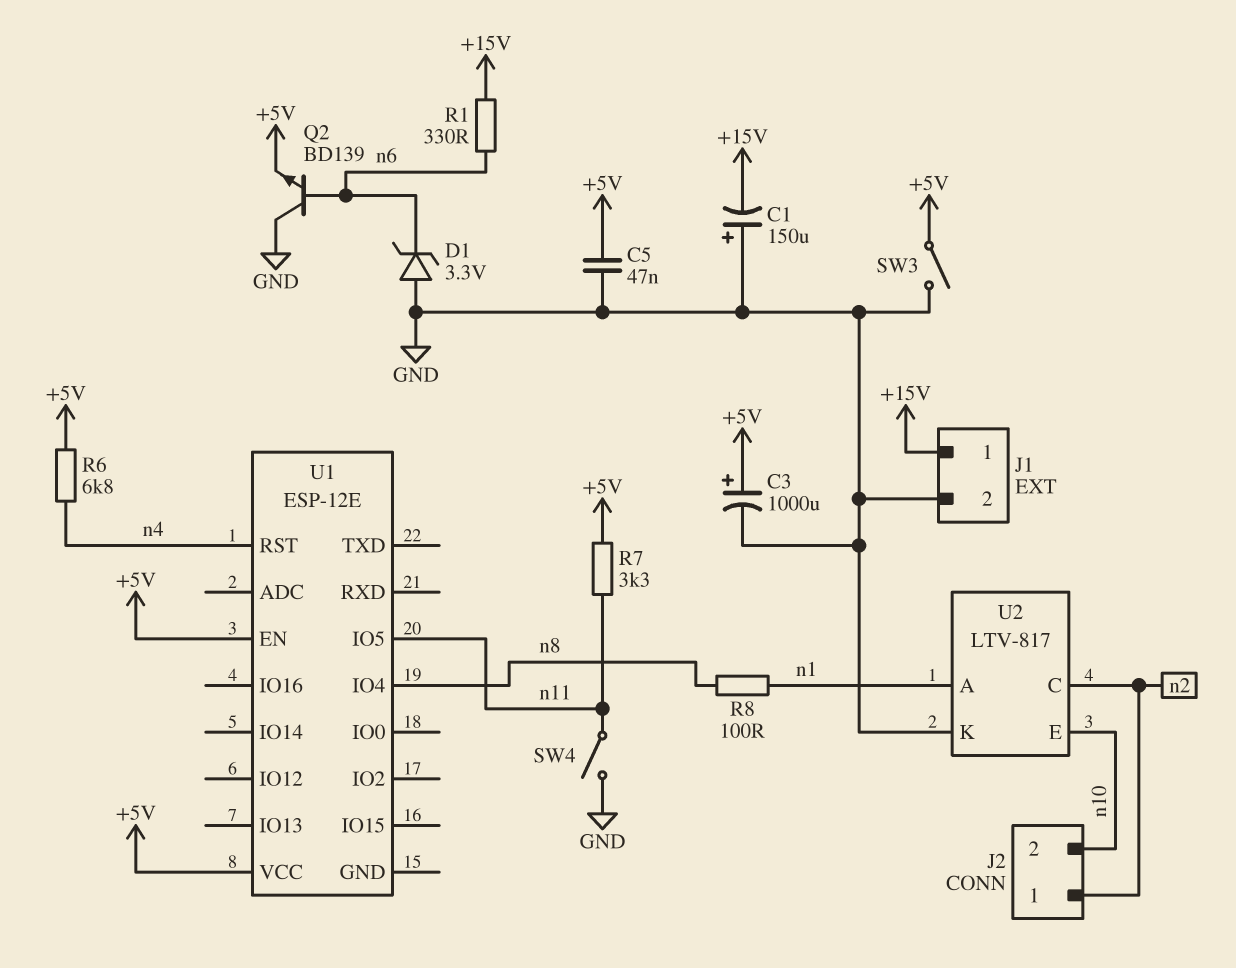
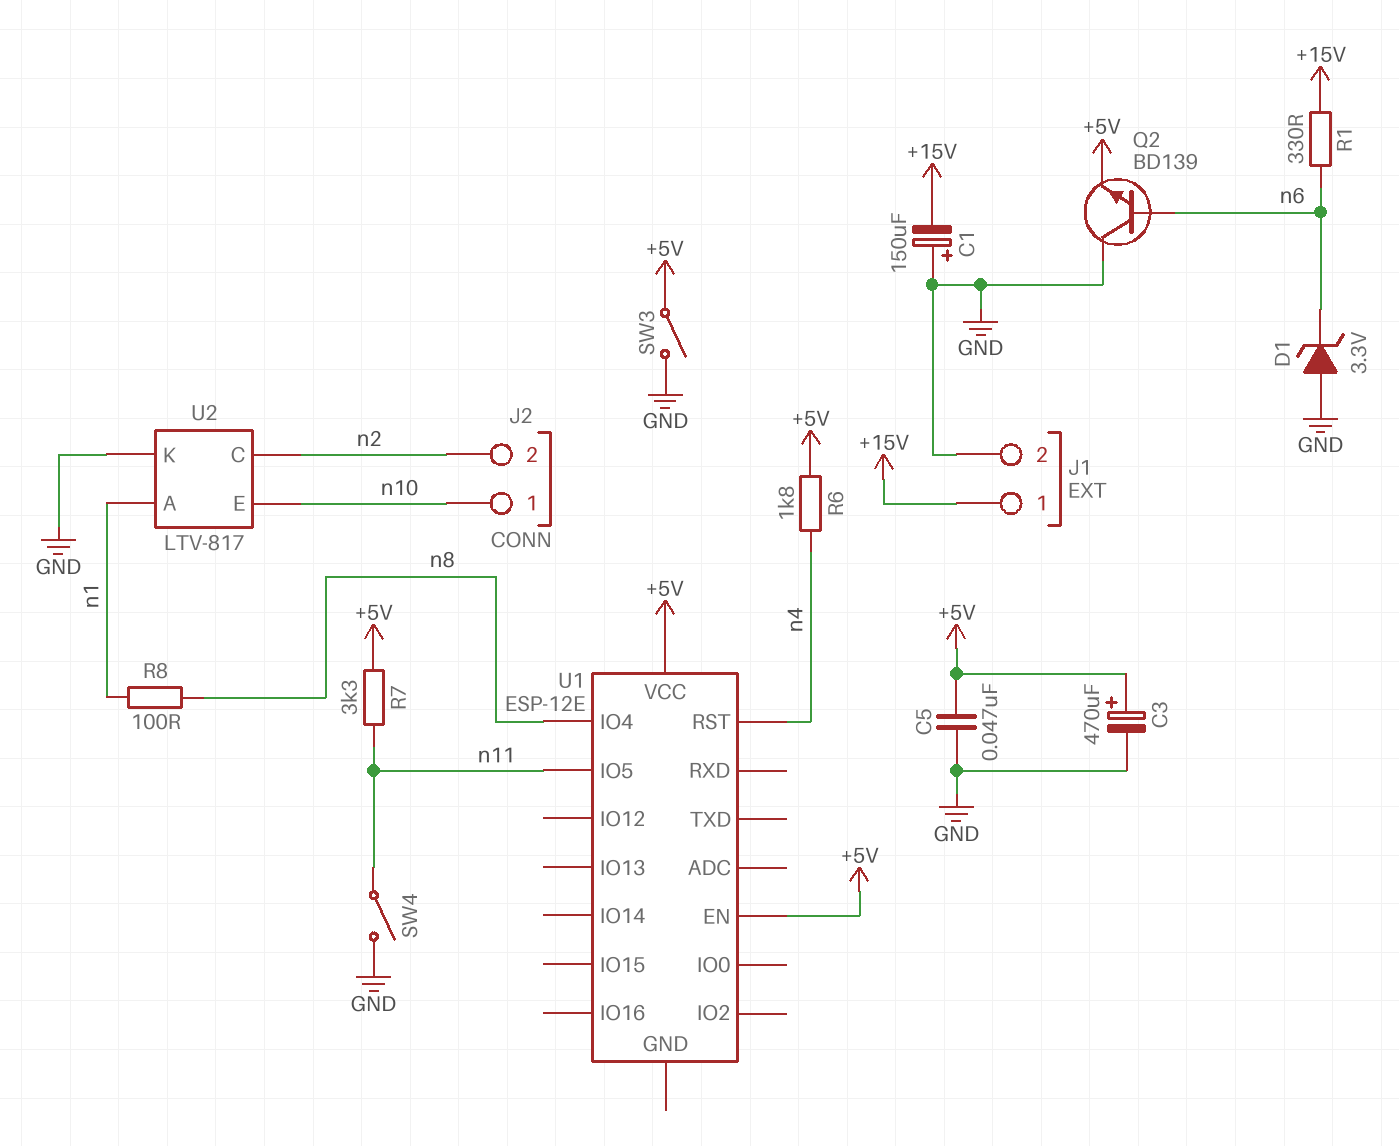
C3: 1000uF (plus +5V, minus GND) -> 470uF (plus +5V, minus GND)
J2 pin 1: n2 -> n10
J2 pin 2: n10 -> n2
R6: 6.8k (+5V, n4) -> 1.8k (+5V, n4)

